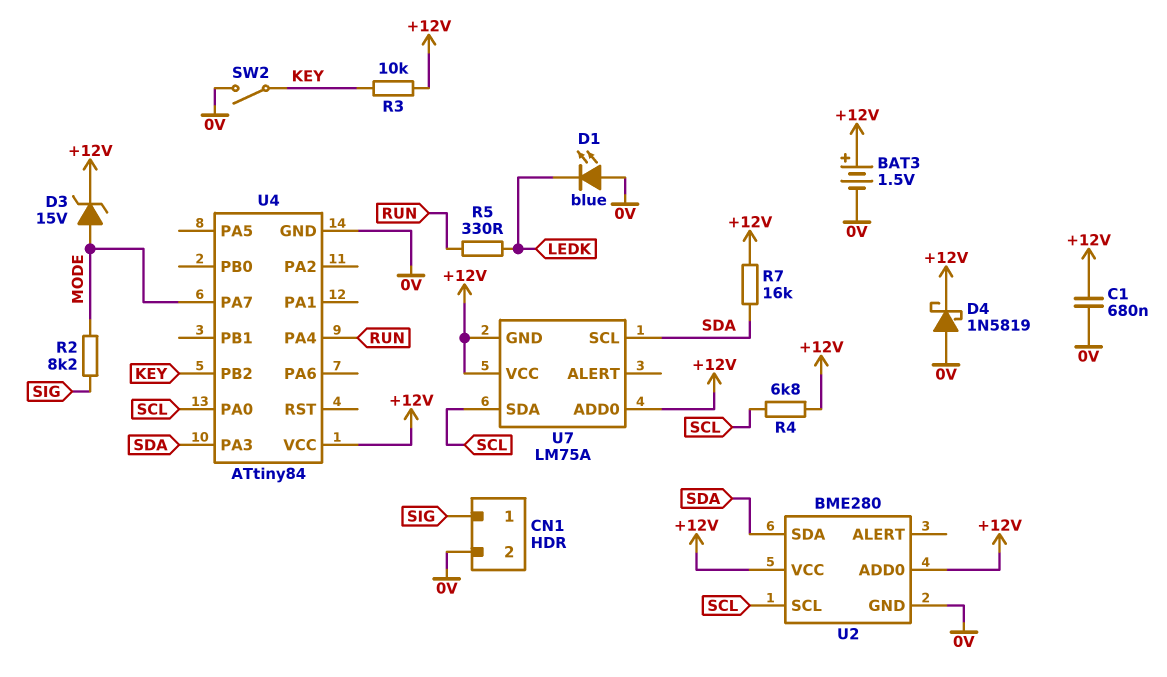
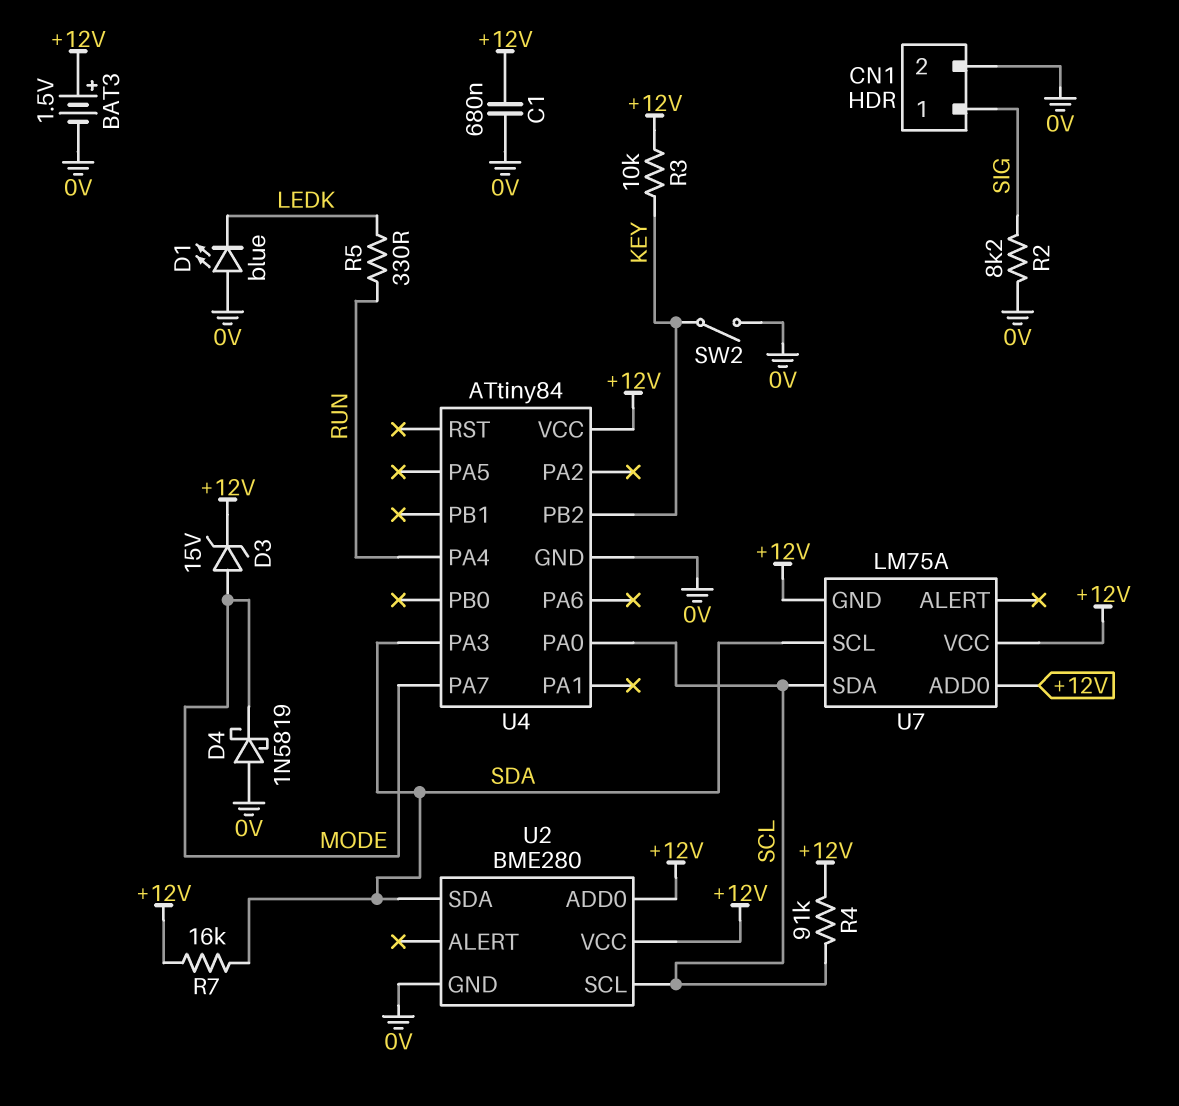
D4: schottky 1N5819 (A 0V, K +12V) -> schottky 1N5819 (A 0V, K MODE)
R2: 8.2k (MODE, SIG) -> 8.2k (0V, SIG)
R4: 6.8k (+12V, SCL) -> 91k (+12V, SCL)

